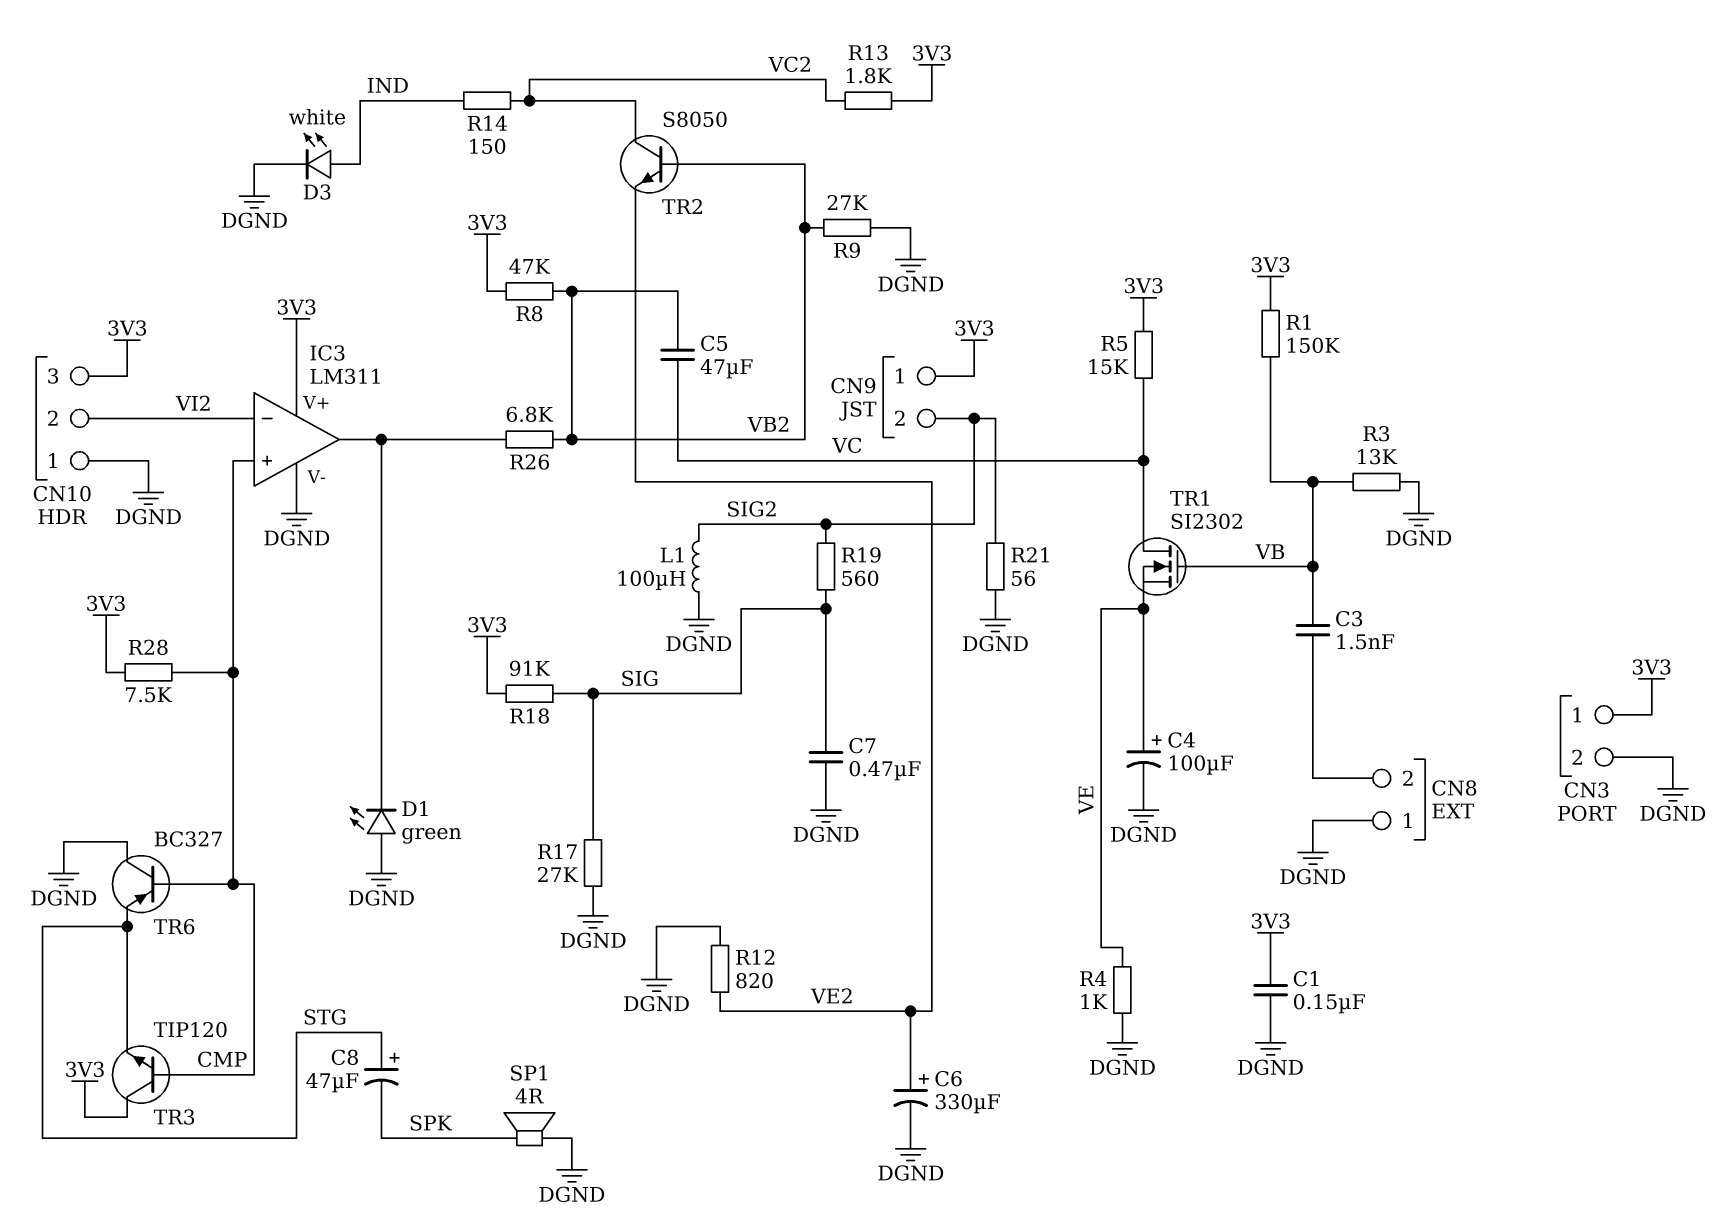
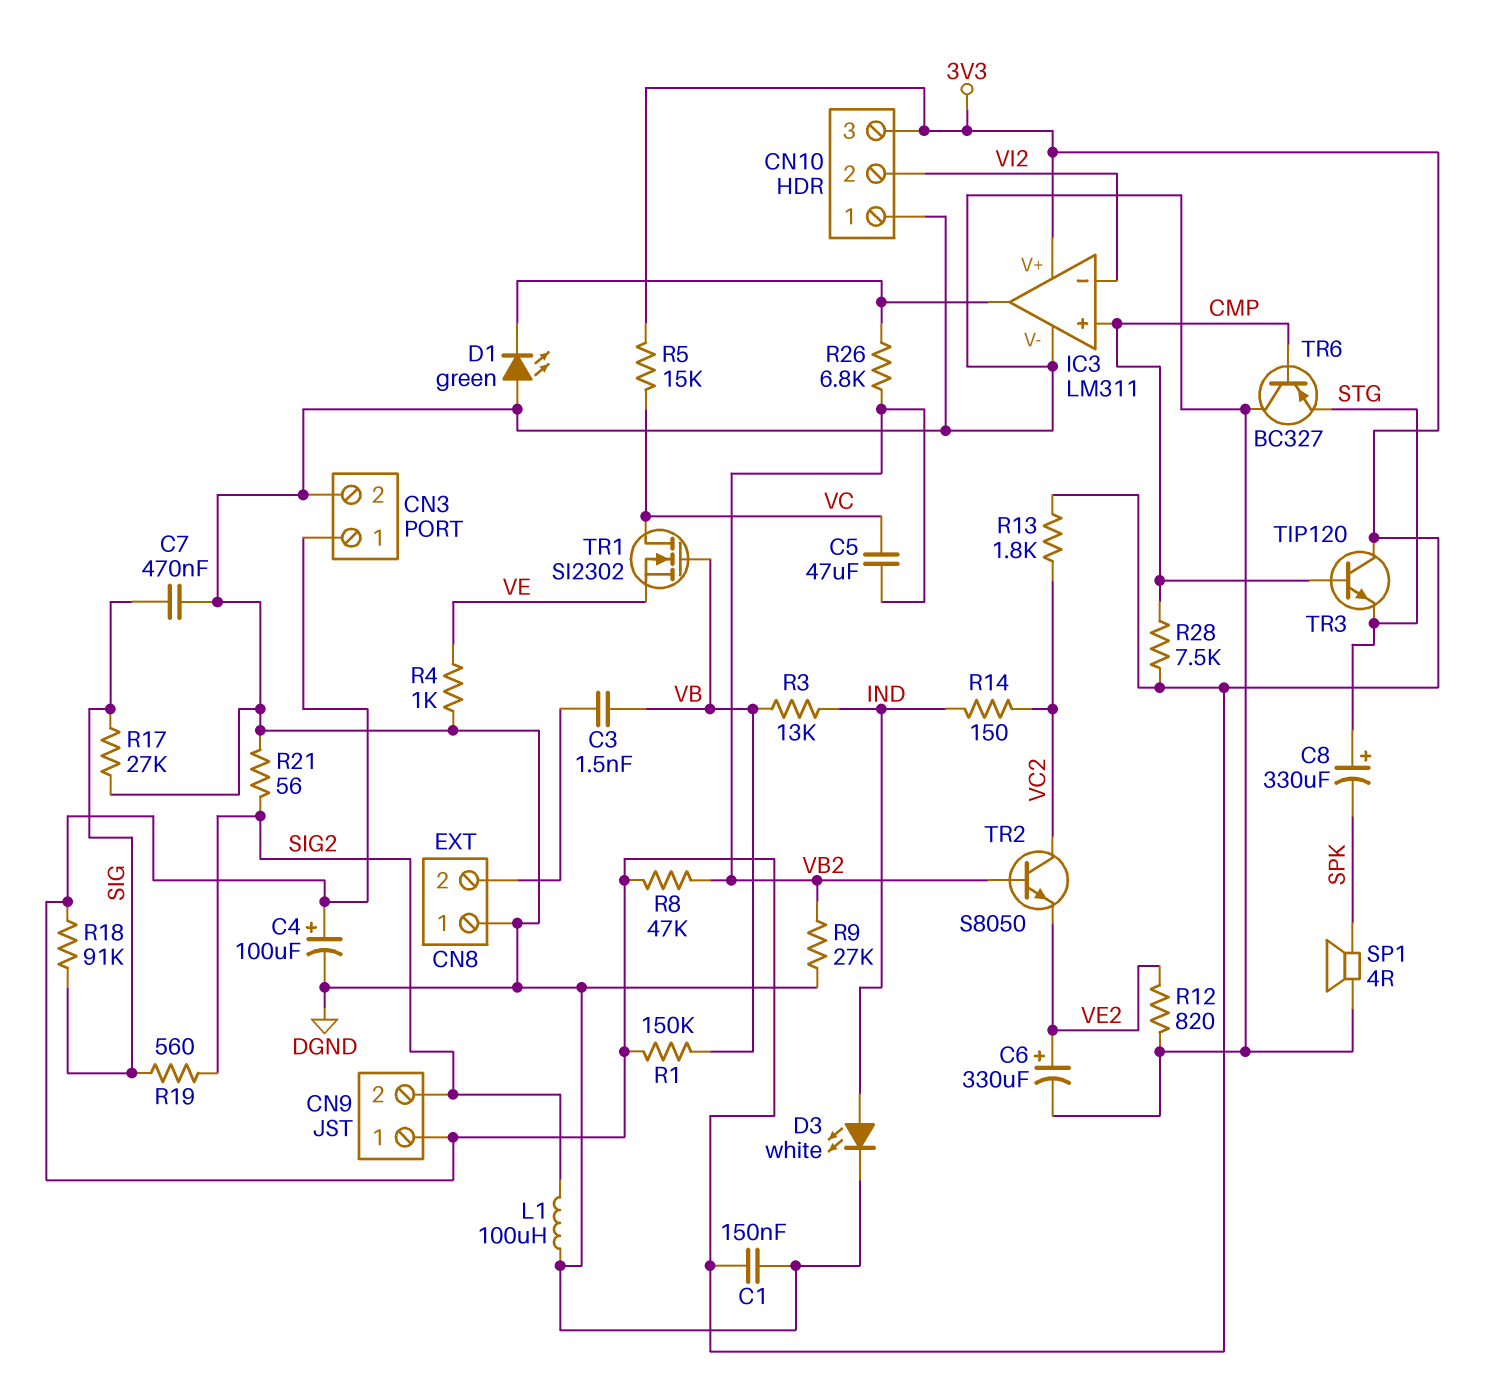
C4: 100uF (plus VE, minus DGND) -> 100uF (plus 3V3, minus DGND)
C8: 47uF (plus STG, minus SPK) -> 330uF (plus STG, minus SPK)
R3: 13k (DGND, VB) -> 13k (IND, VB)

